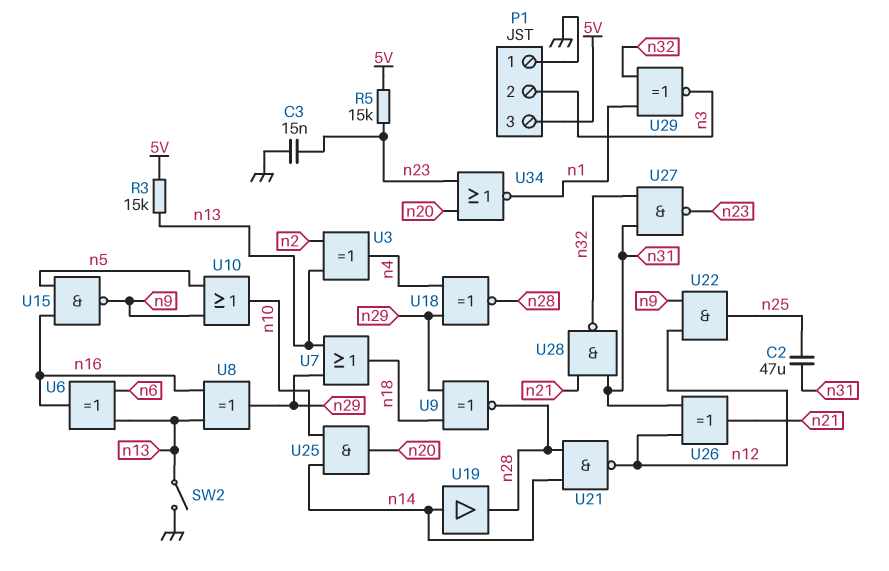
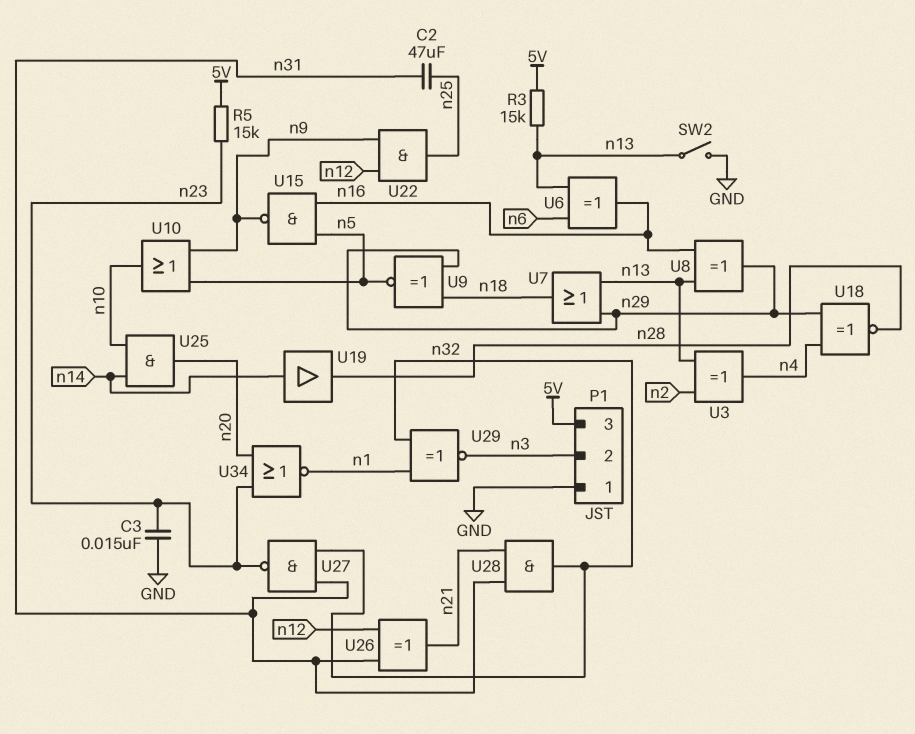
U9: XNOR (in n18, in n29, out n28) -> XNOR (in n18, in n29, out n5)
U21: NAND (in n14, in n28, out n12) -> none
U28: NAND (in n21, in n31, out n32) -> AND (in n21, in n31, out n32)

